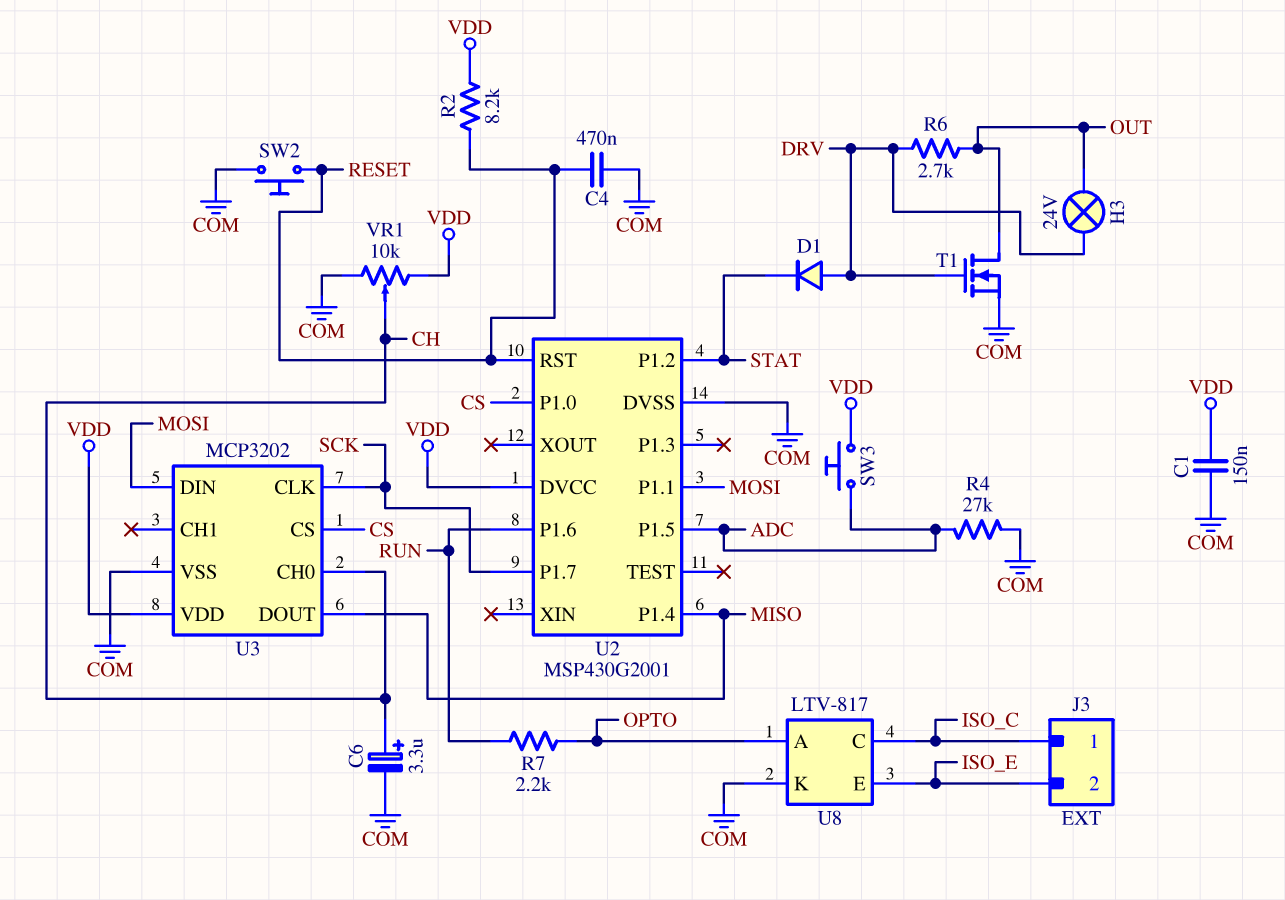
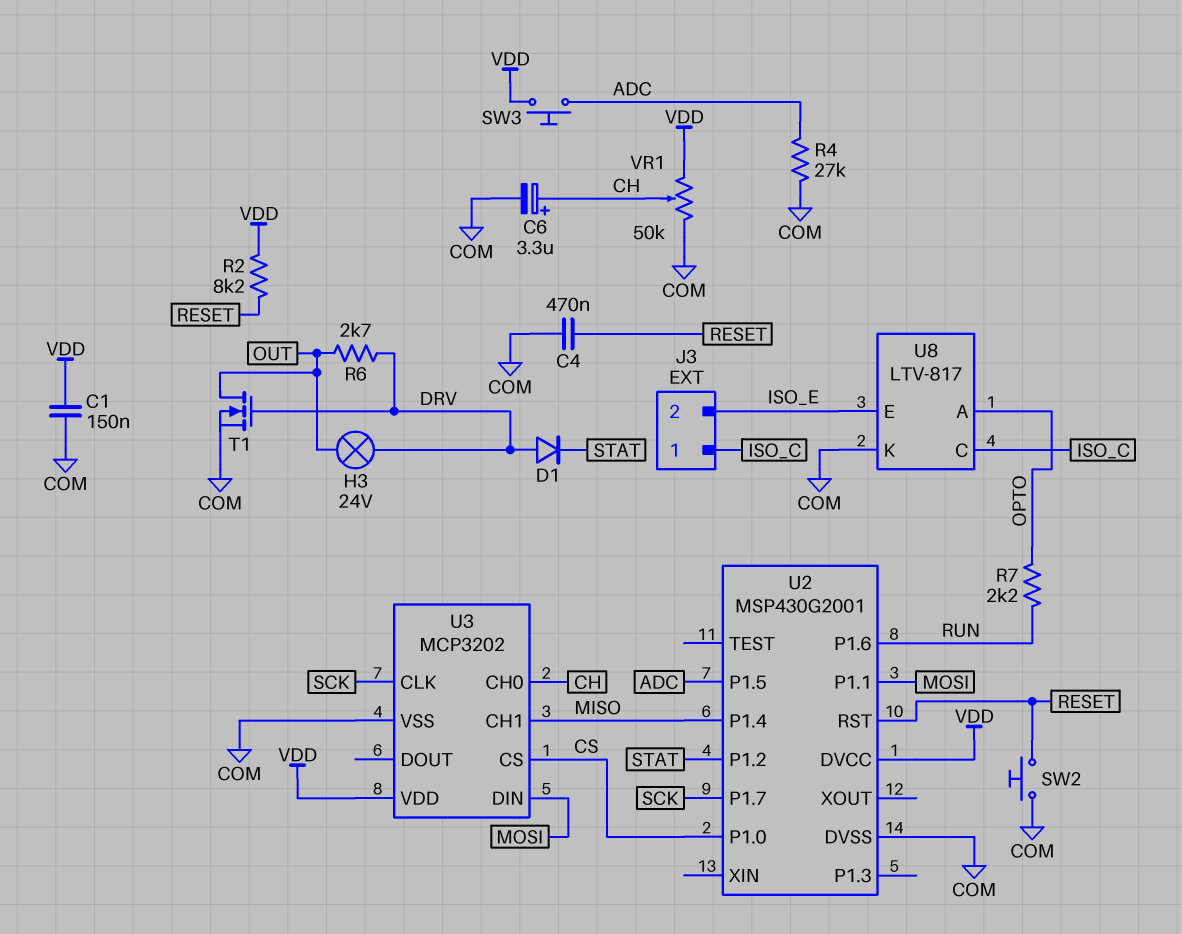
U3 pin CH1: none -> MISO
U3 pin DOUT: MISO -> none
VR1: 10k (COM, VDD, wiper CH) -> 50k (COM, VDD, wiper CH)

